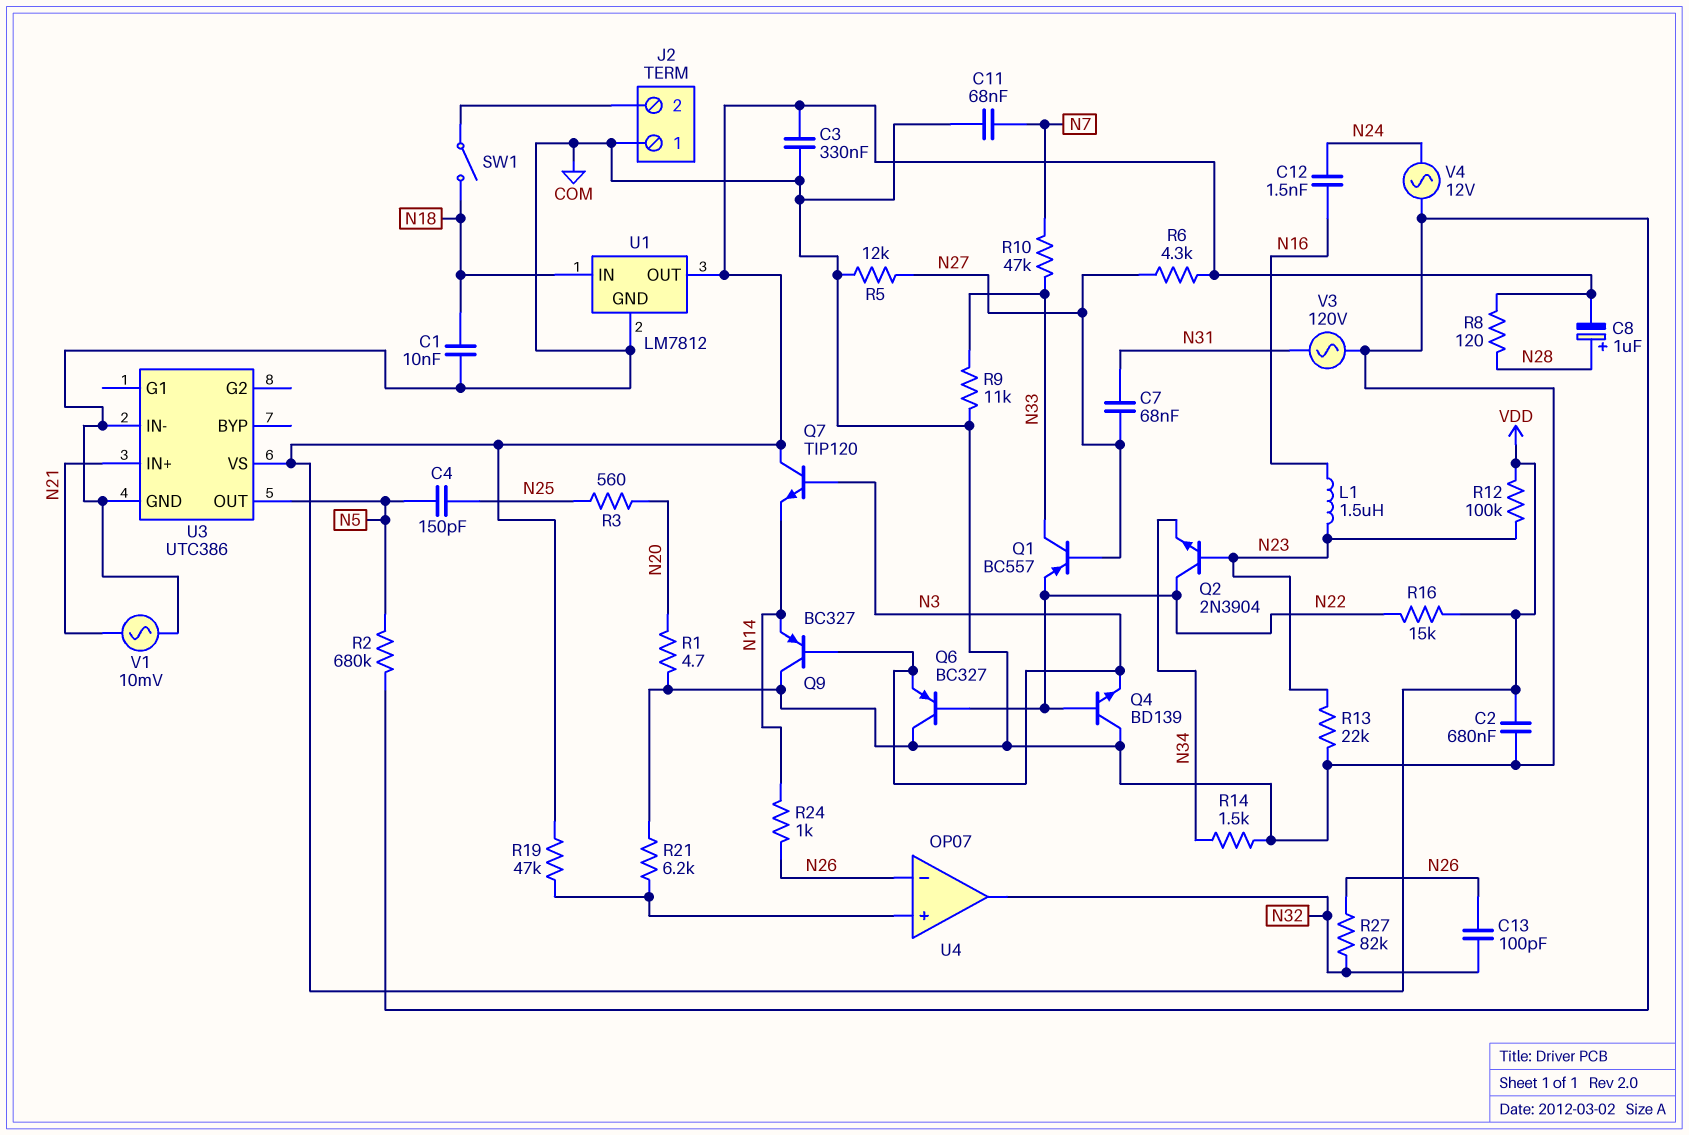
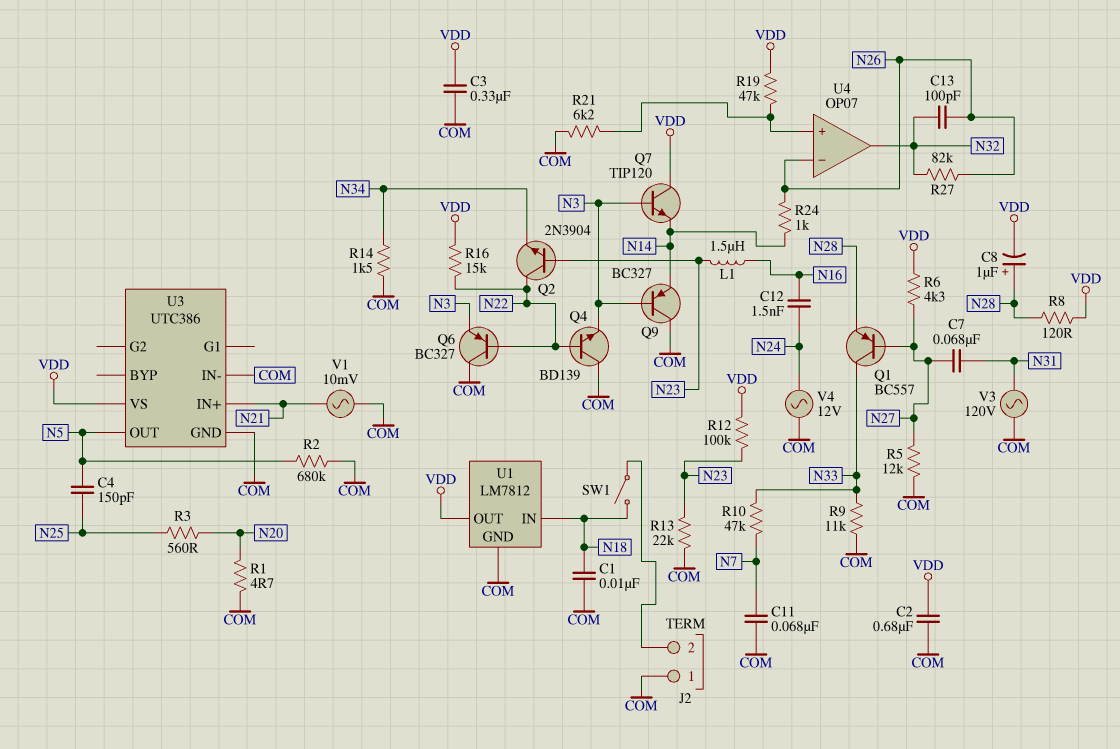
Q1: PNP BC557 (B N27, C N33, E N22) -> PNP BC557 (B N27, C N33, E N28)

